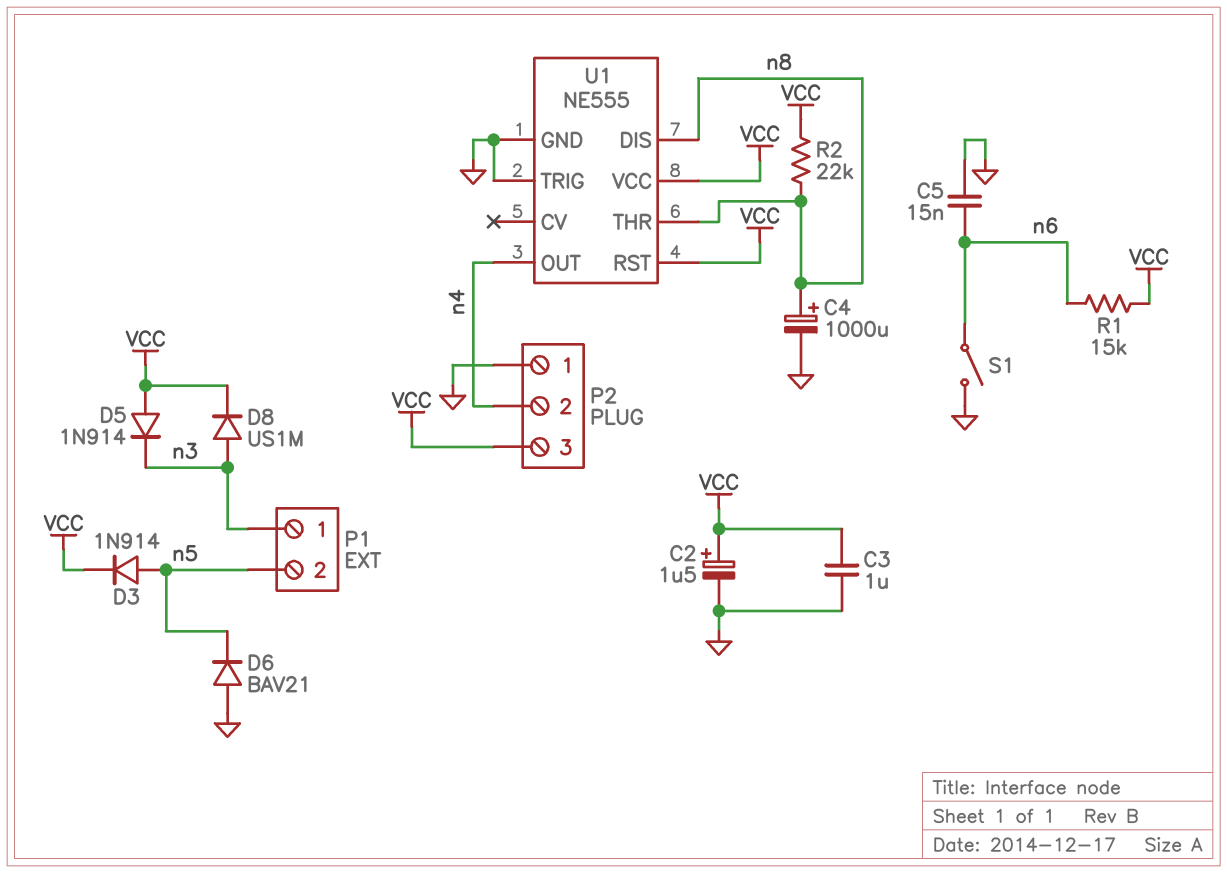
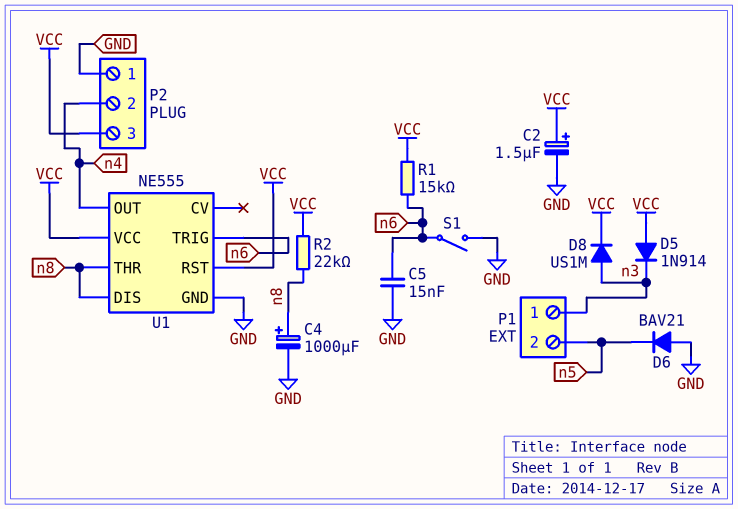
C3: 1uF (GND, VCC) -> none
D3: diode 1N914 (A n5, K VCC) -> none
U1 pin TRIG: GND -> n6

